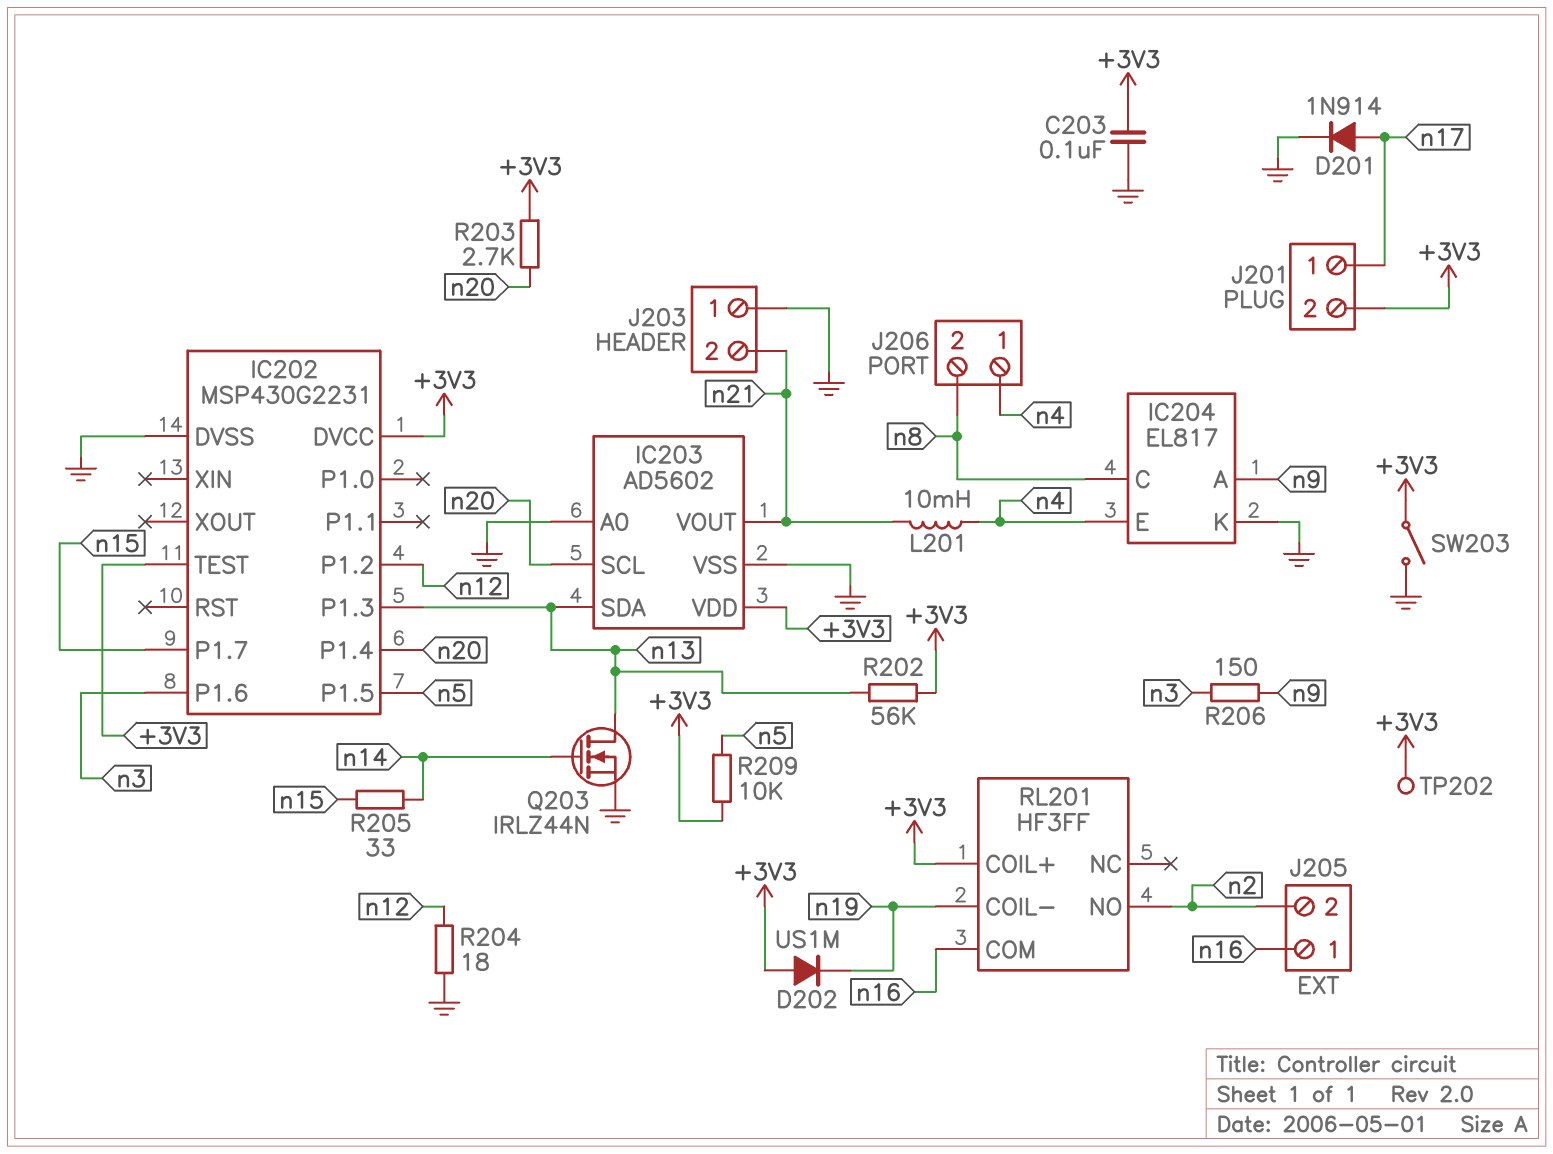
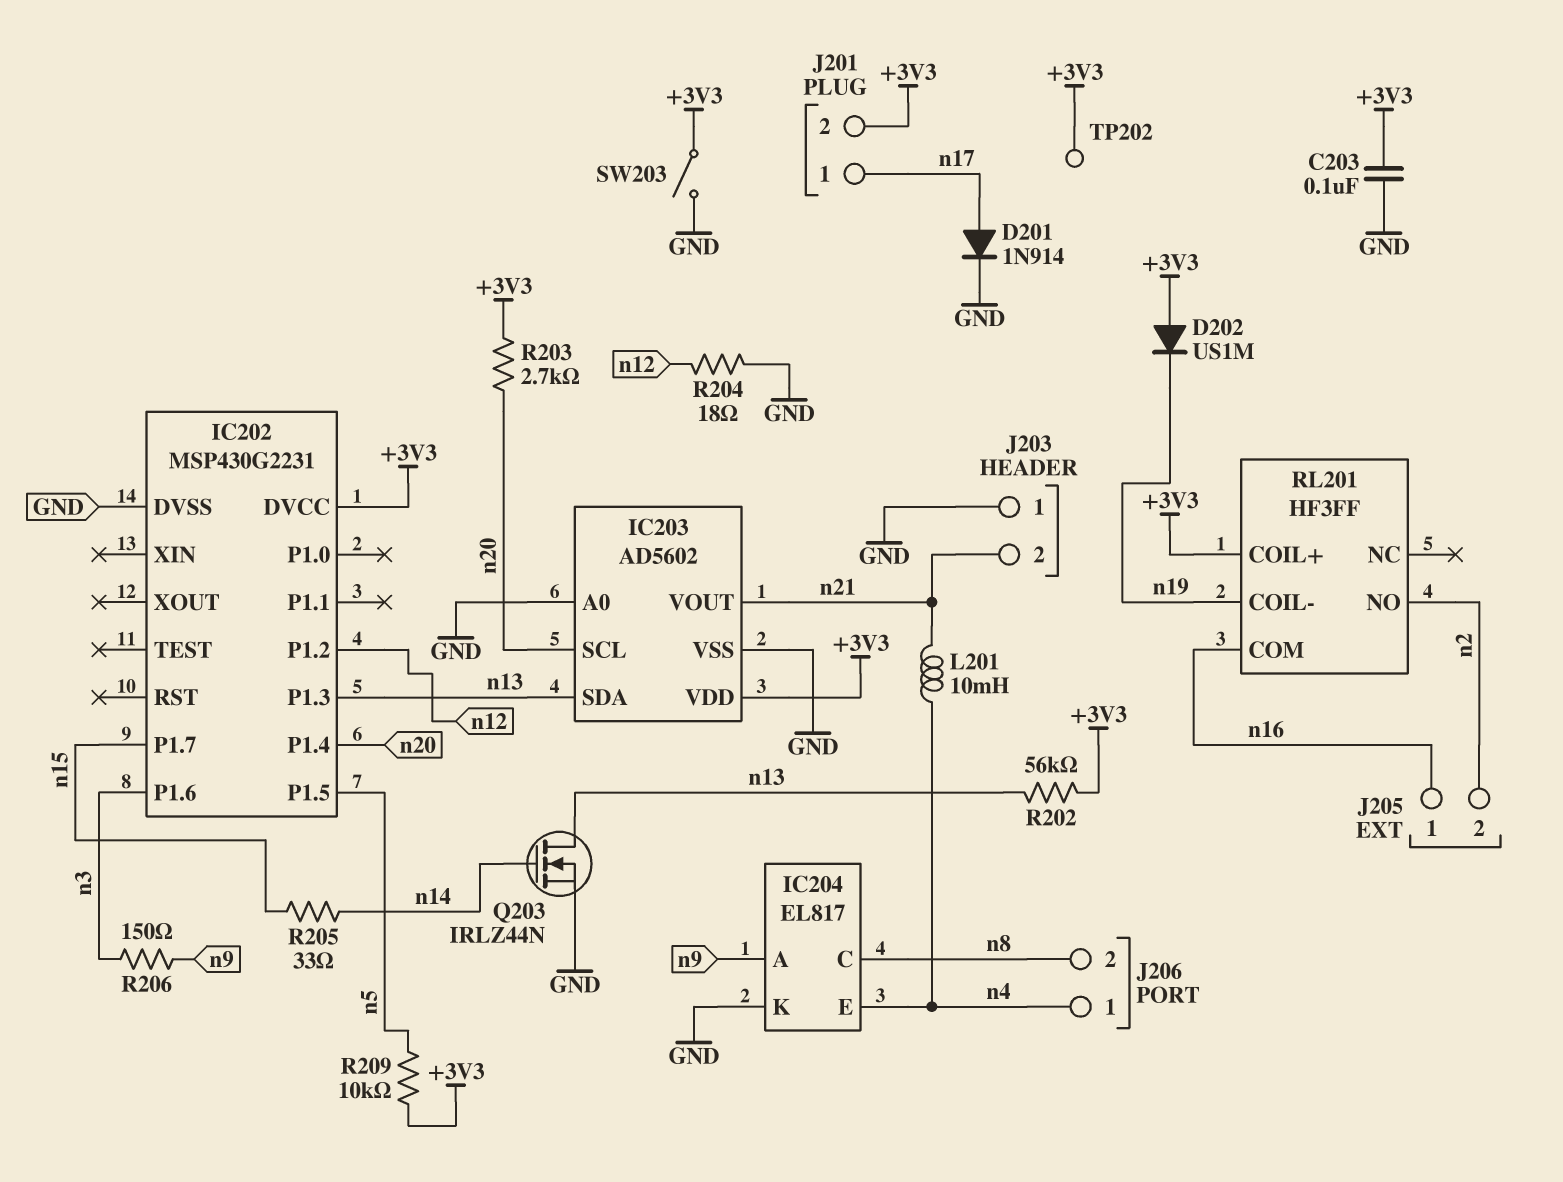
IC202 pin TEST: +3V3 -> none

